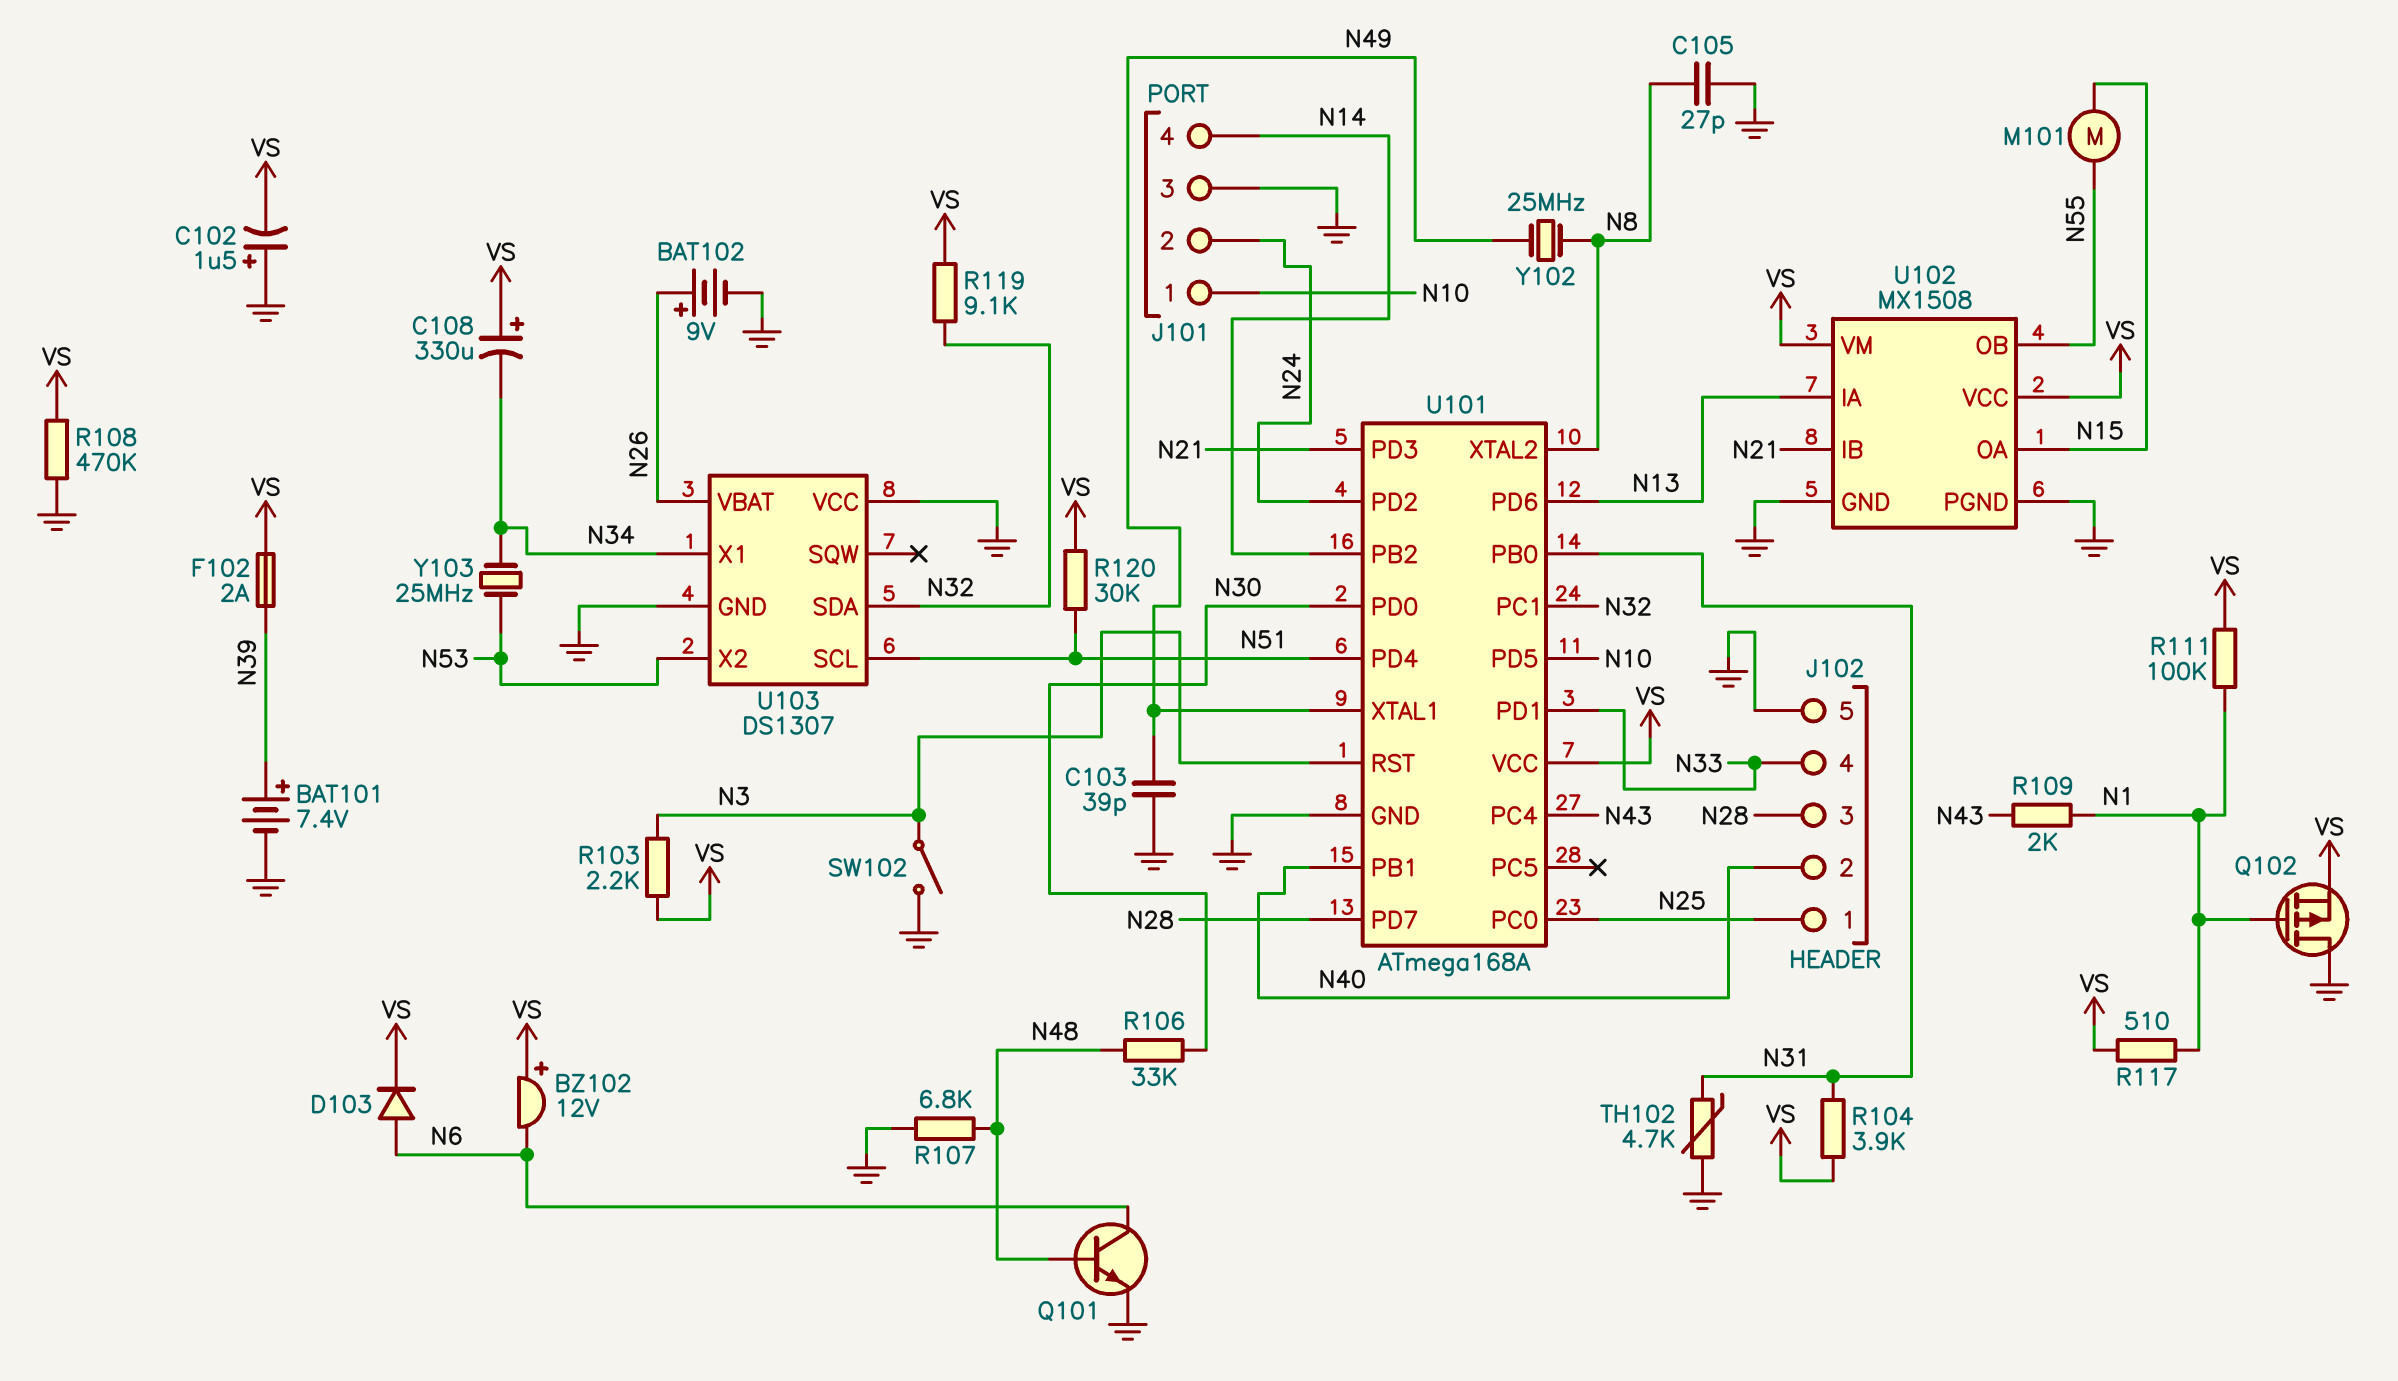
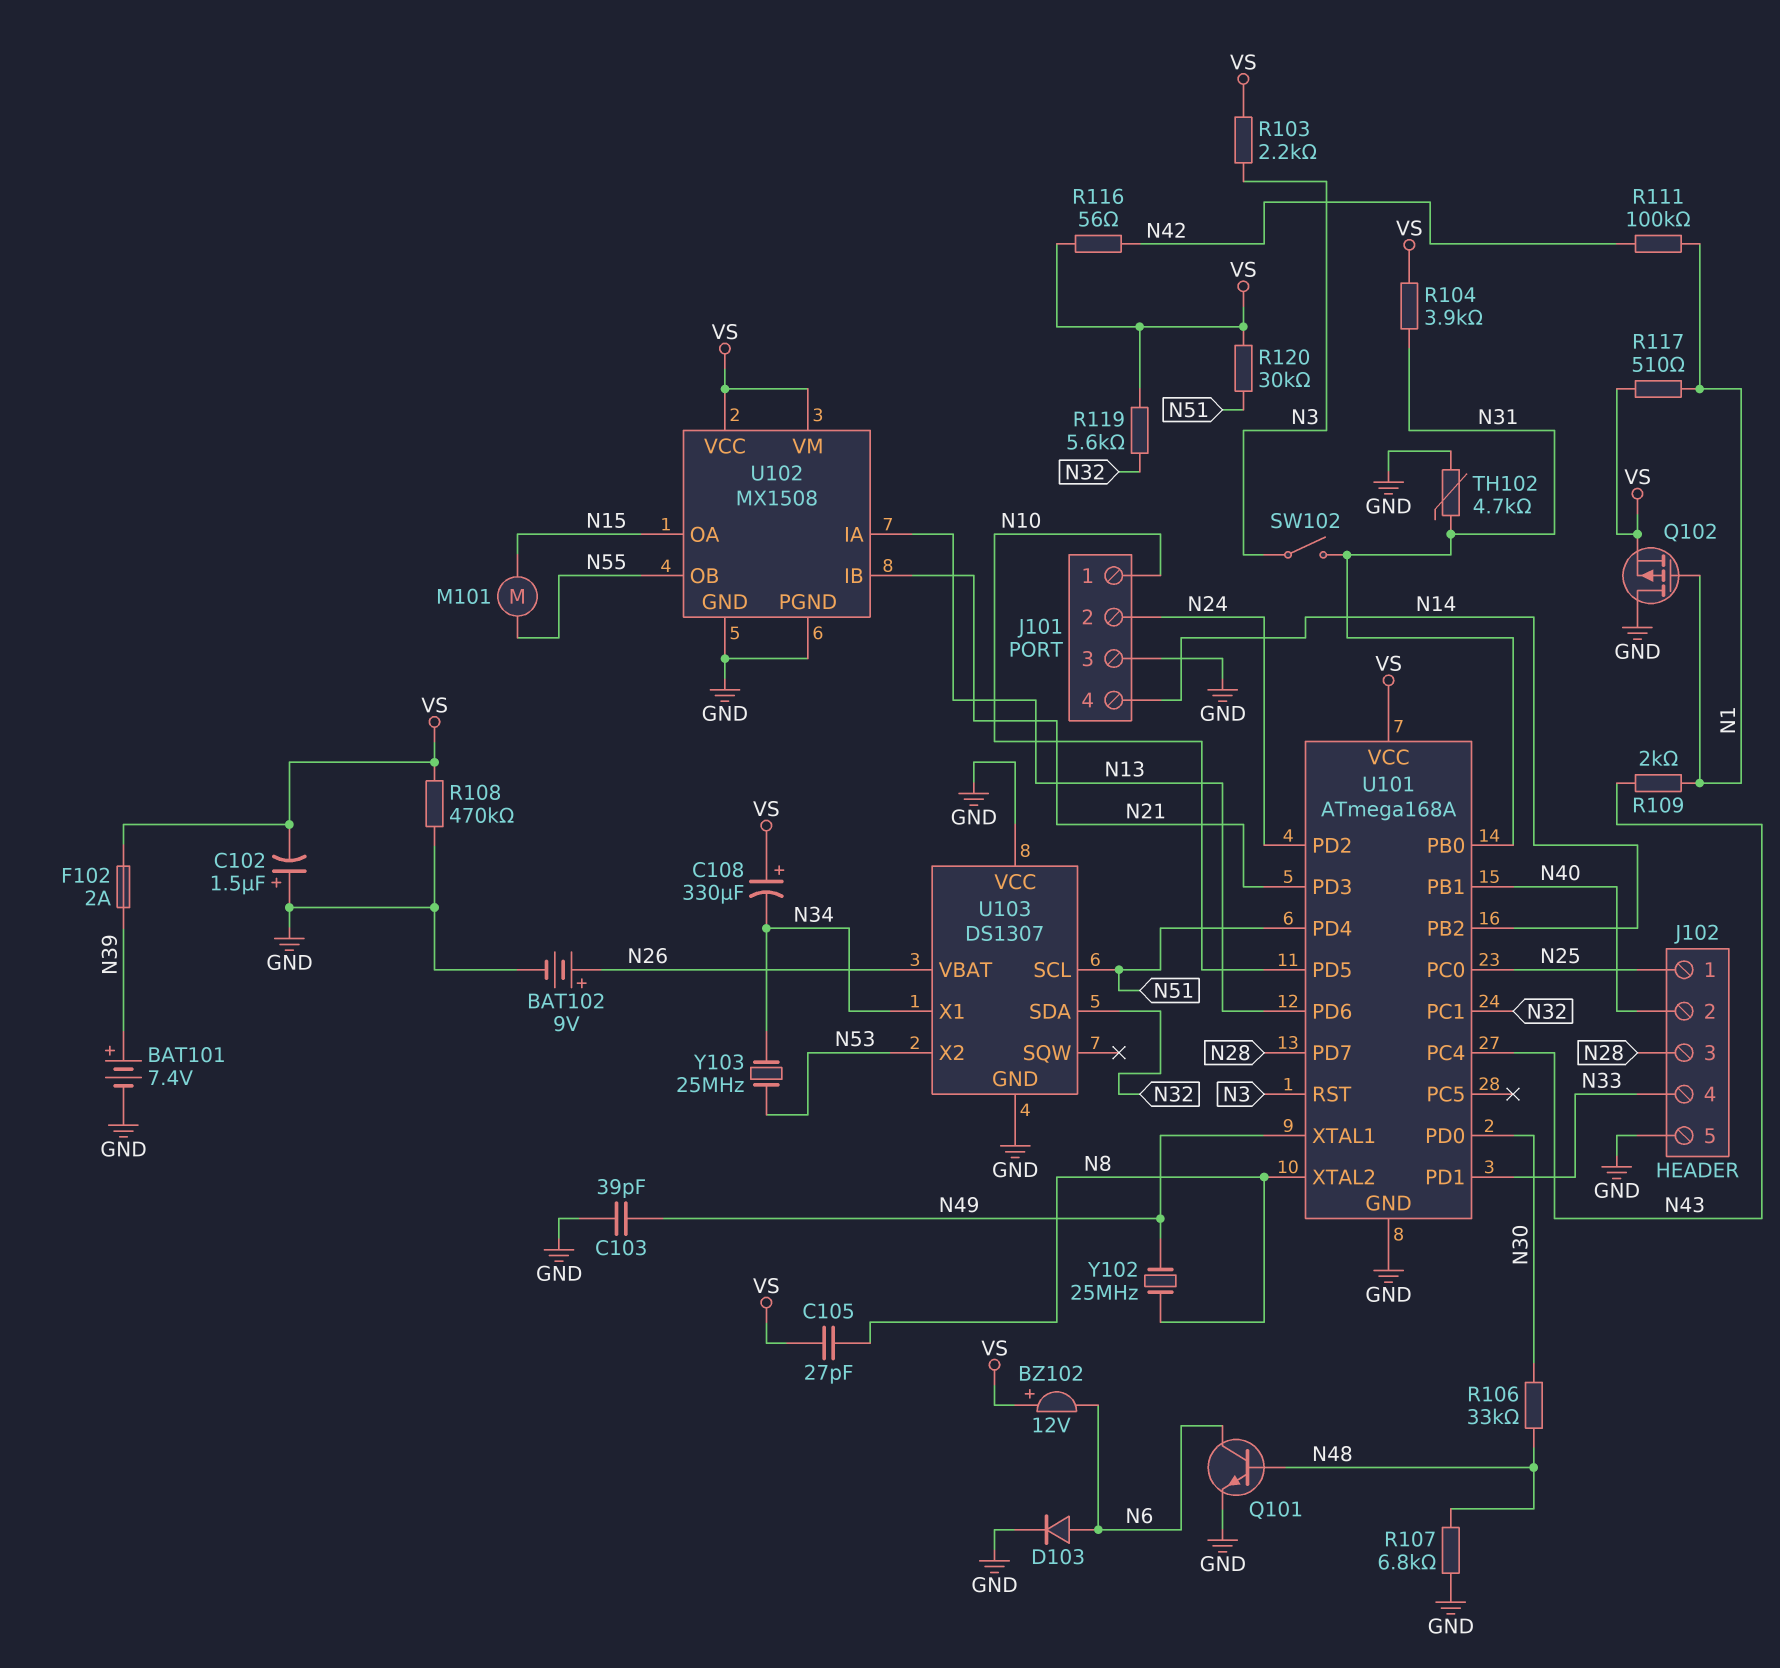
C105: 27pF (GND, N8) -> 27pF (N8, VS)
D103: diode (A N6, K VS) -> diode (A N6, K GND)
R111: 100k (N1, VS) -> 100k (N1, N42)
R116: none -> 56 (N42, VS)
R119: 9.1k (N32, VS) -> 5.6k (N32, VS)
SW102: switch (GND, N3) -> switch (N3, N31)

